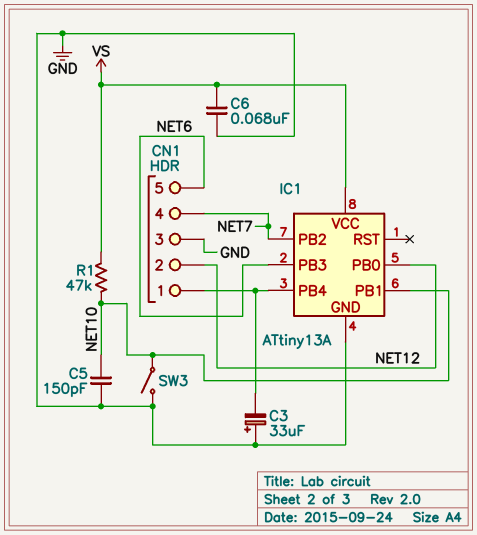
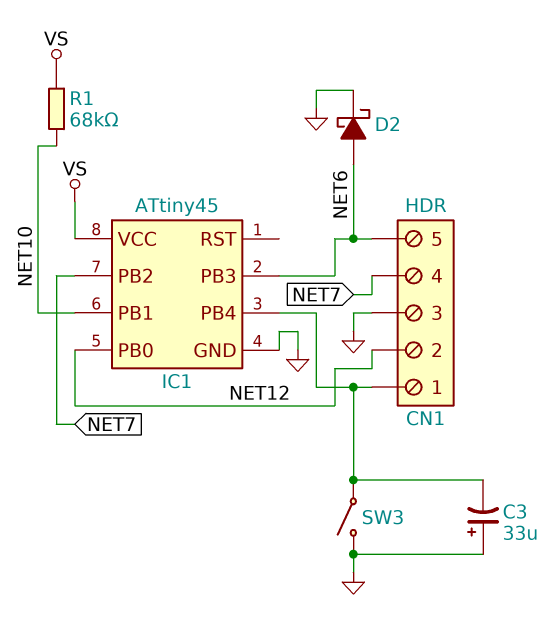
C5: 150pF (GND, NET10) -> none
C6: 68nF (GND, VS) -> none
D2: none -> schottky (A NET6, K GND)
IC1: ATtiny13A -> ATtiny45
R1: 47k (NET10, VS) -> 68k (NET10, VS)
SW3: switch (GND, NET10) -> switch (CN1/1, GND)

